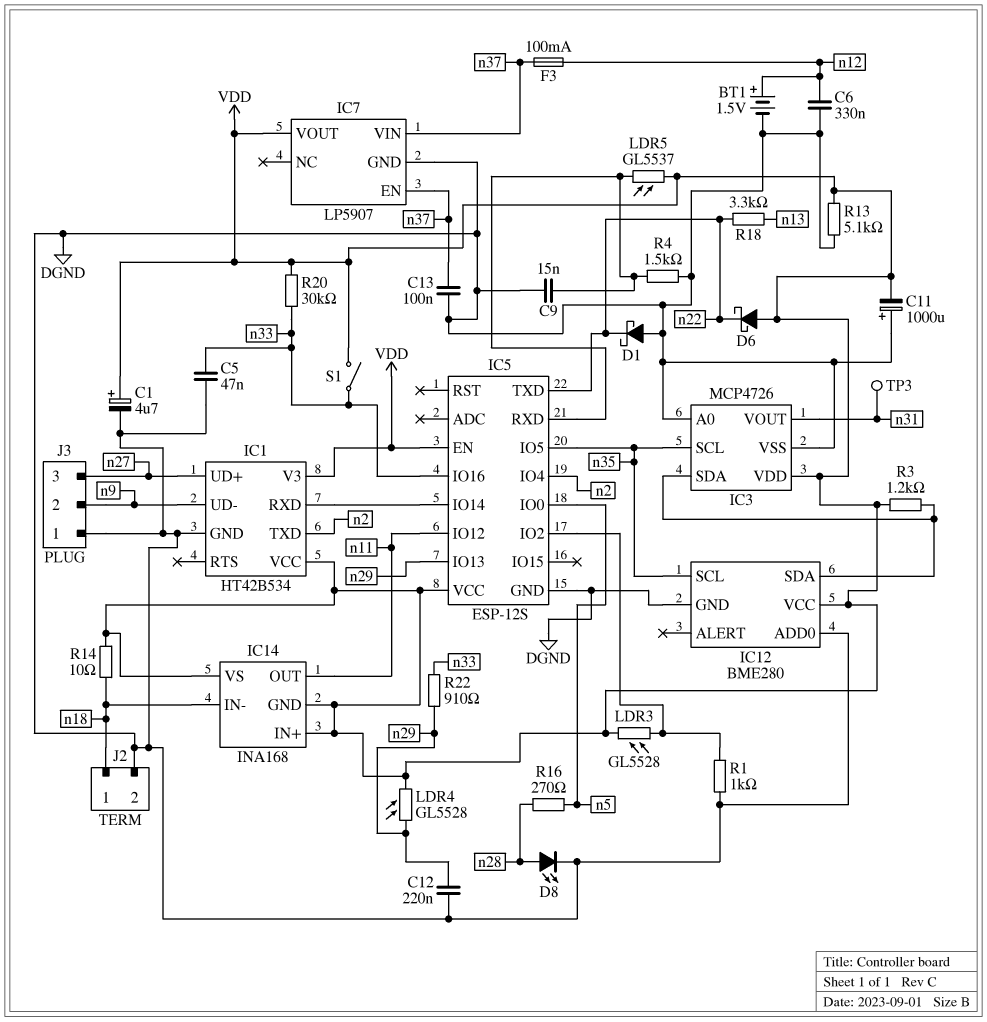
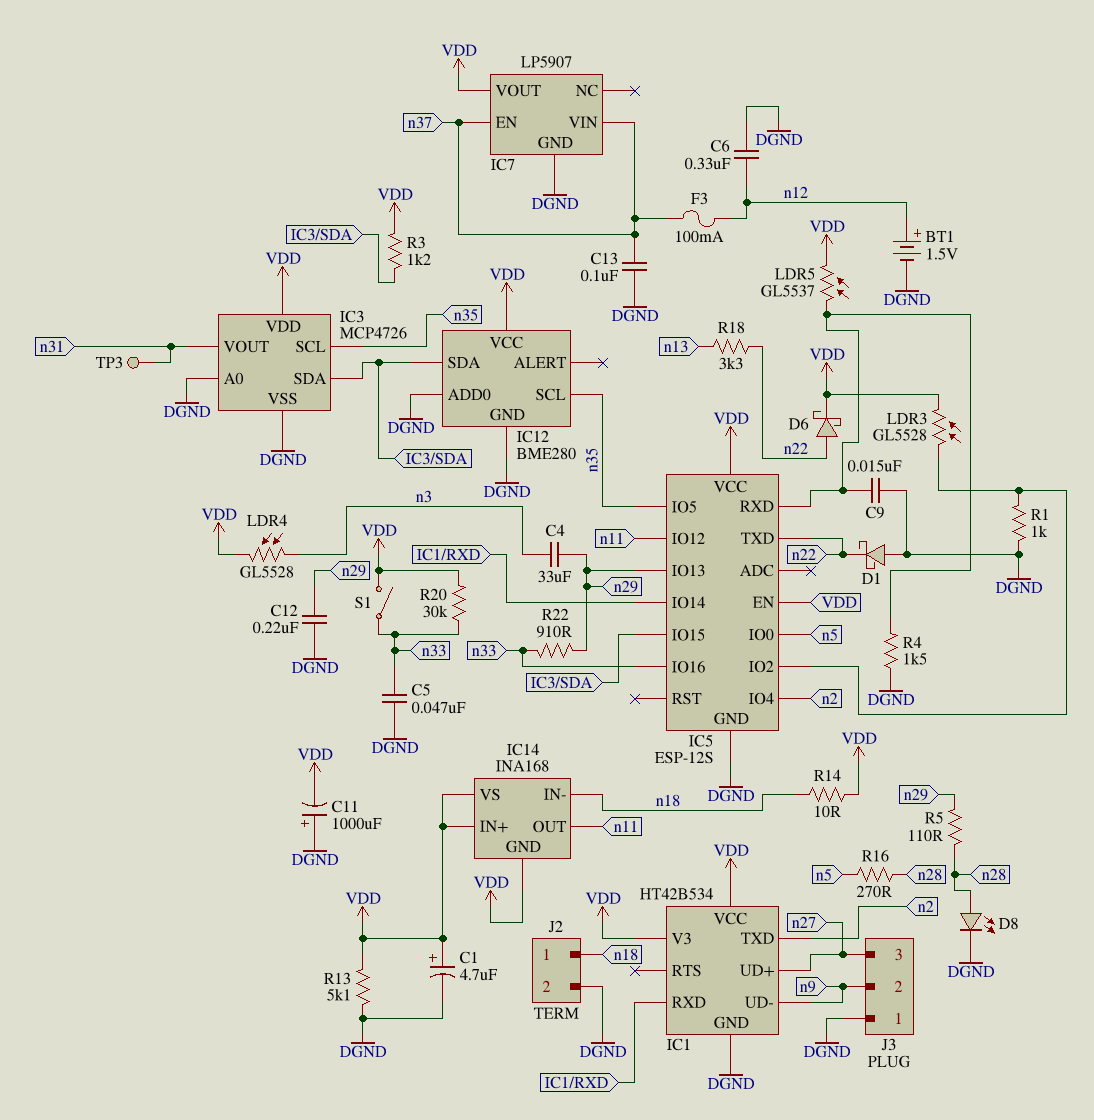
C4: none -> 33uF (n3, n29)
D6: schottky (A VDD, K n22) -> schottky (A n22, K VDD)
IC5 pin IO15: none -> IC3/SDA
LDR4: GL5528 (VDD, n29) -> GL5528 (VDD, n3)
R5: none -> 110 (n28, n29)

